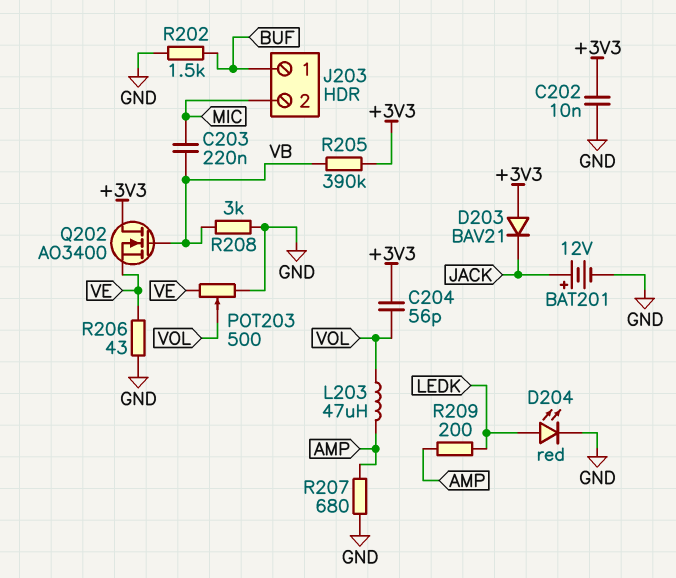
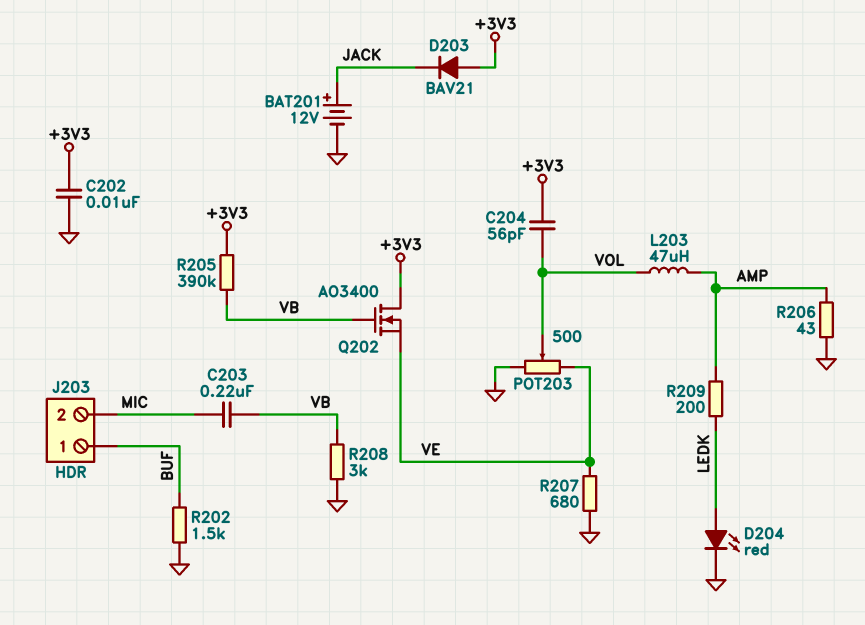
R206: 43 (GND, VE) -> 43 (AMP, GND)
R207: 680 (AMP, GND) -> 680 (GND, VE)

